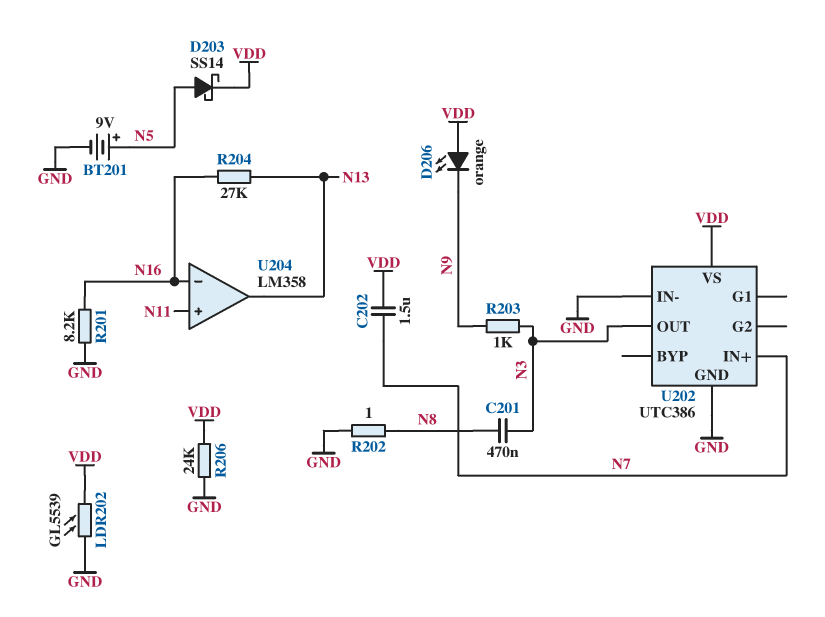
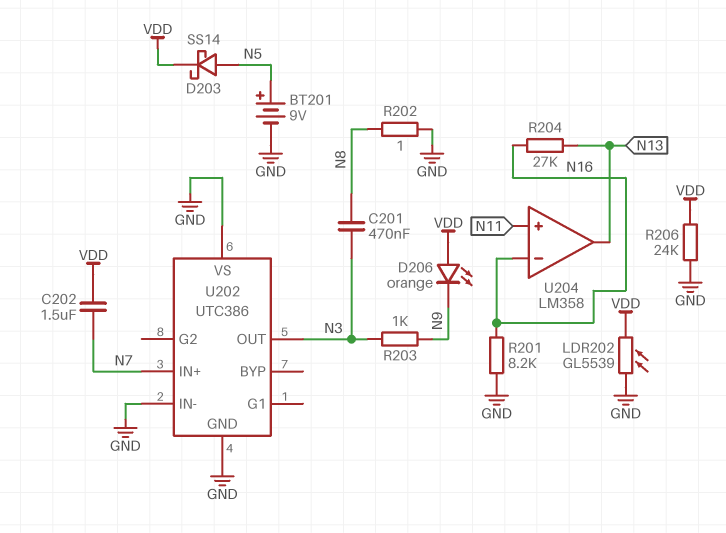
U202 pin VS: VDD -> GND

